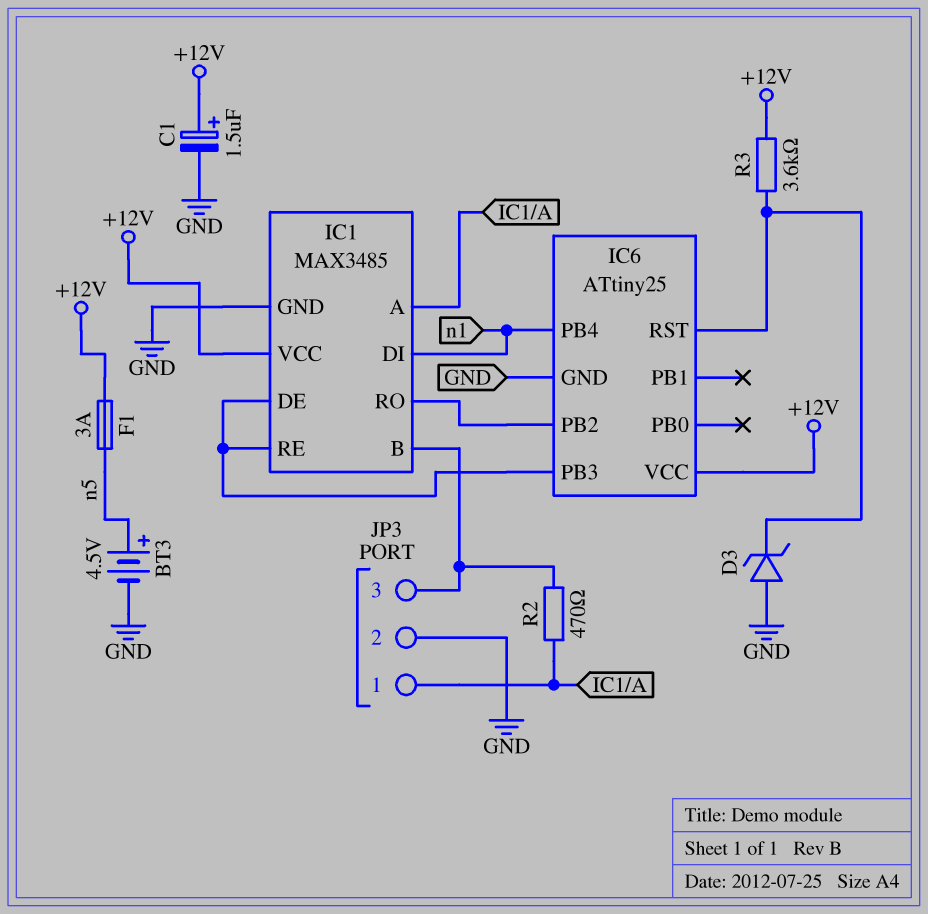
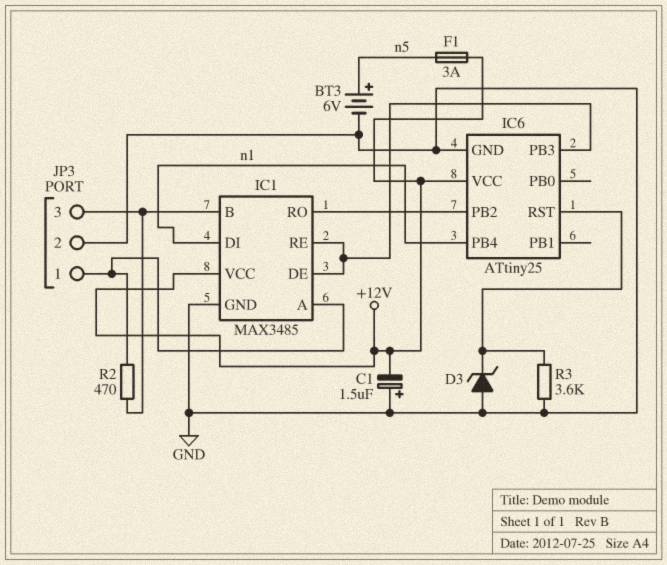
BT3: 4.5V (plus n5, minus GND) -> 6V (plus n5, minus GND)
C1: 1.5uF (plus +12V, minus GND) -> 1.5uF (plus GND, minus +12V)
R3: 3.6k (+12V, IC6/RST) -> 3.6k (GND, IC6/RST)

